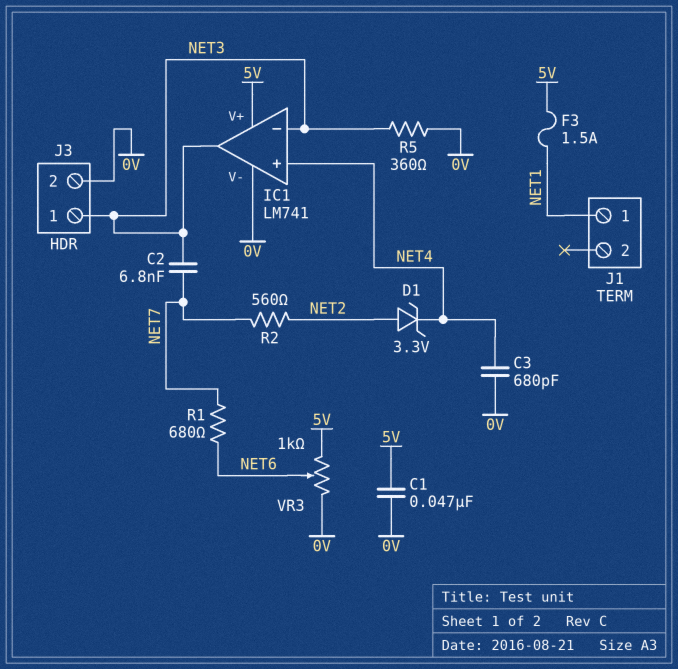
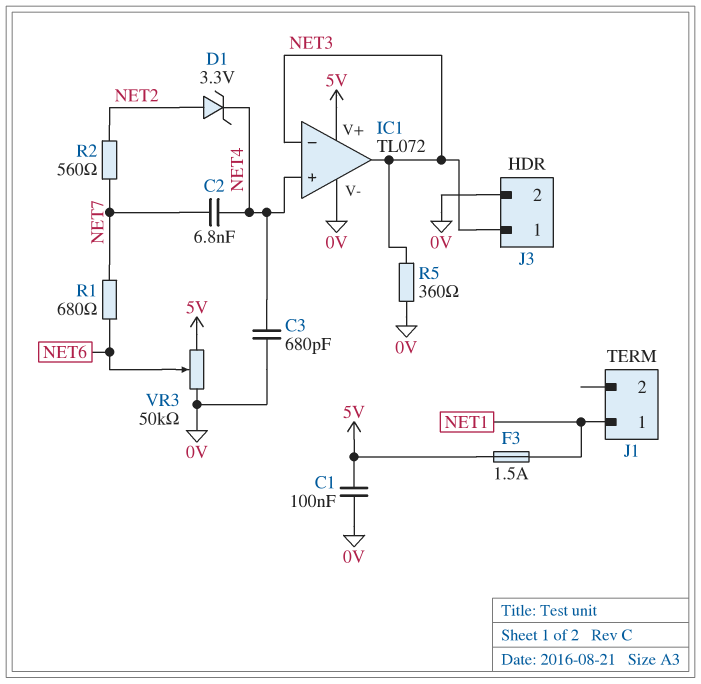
C1: 47nF (0V, 5V) -> 100nF (0V, 5V)
C2: 6.8nF (NET3, NET7) -> 6.8nF (NET4, NET7)
IC1: LM741 -> TL072
VR3: 1k (0V, 5V, wiper NET6) -> 50k (0V, 5V, wiper NET6)

